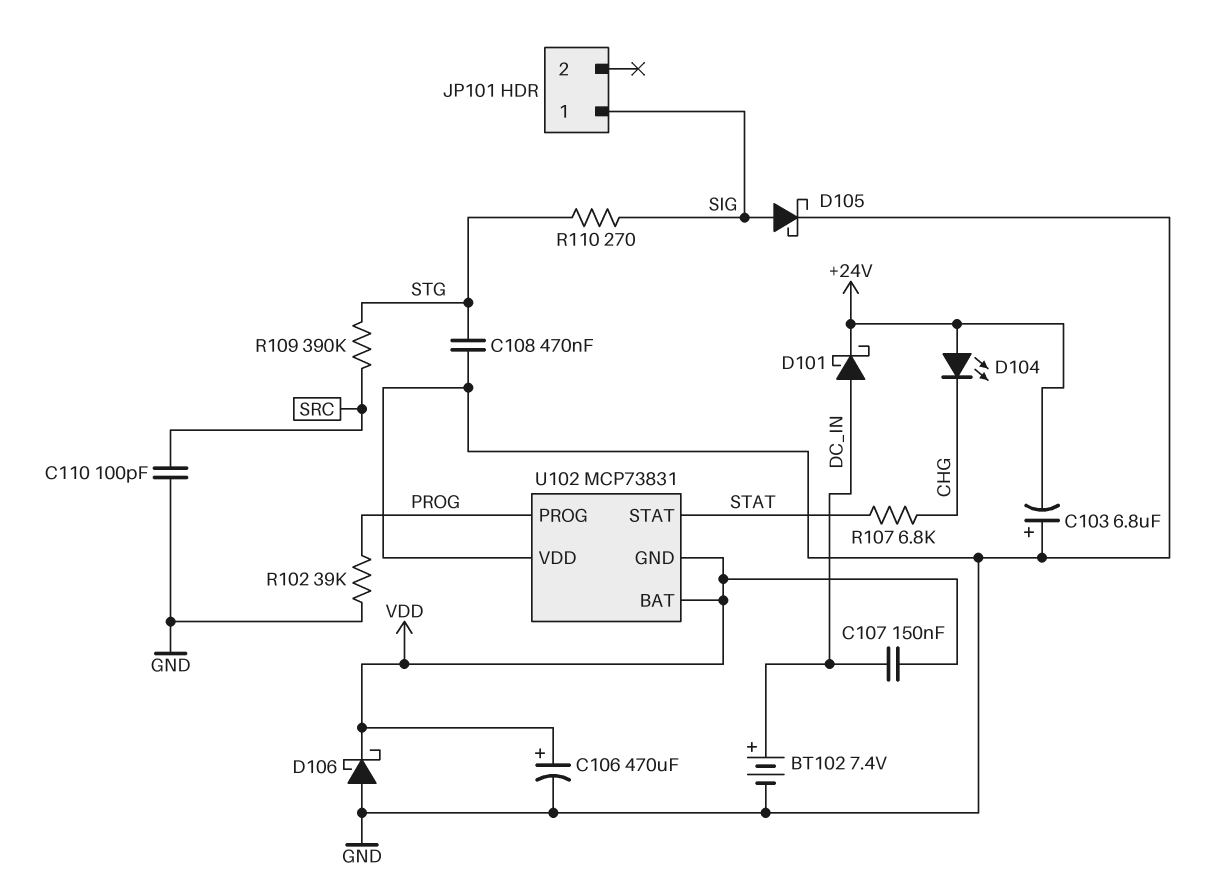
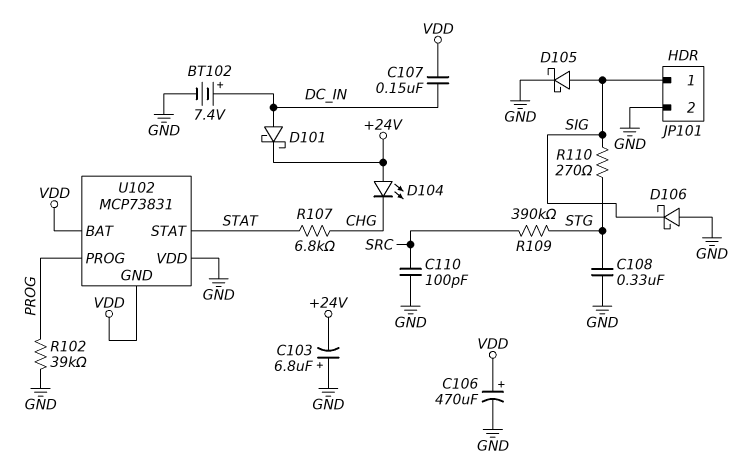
C108: 470nF (GND, STG) -> 330nF (GND, STG)
D106: schottky (A GND, K VDD) -> schottky (A GND, K SIG)
JP101 pin 2: none -> GND

